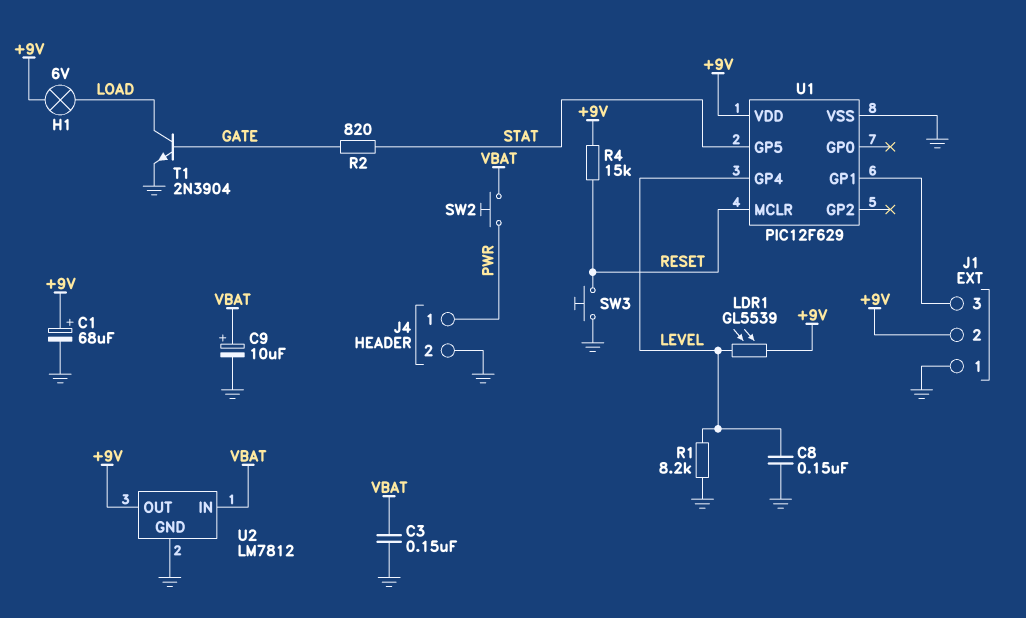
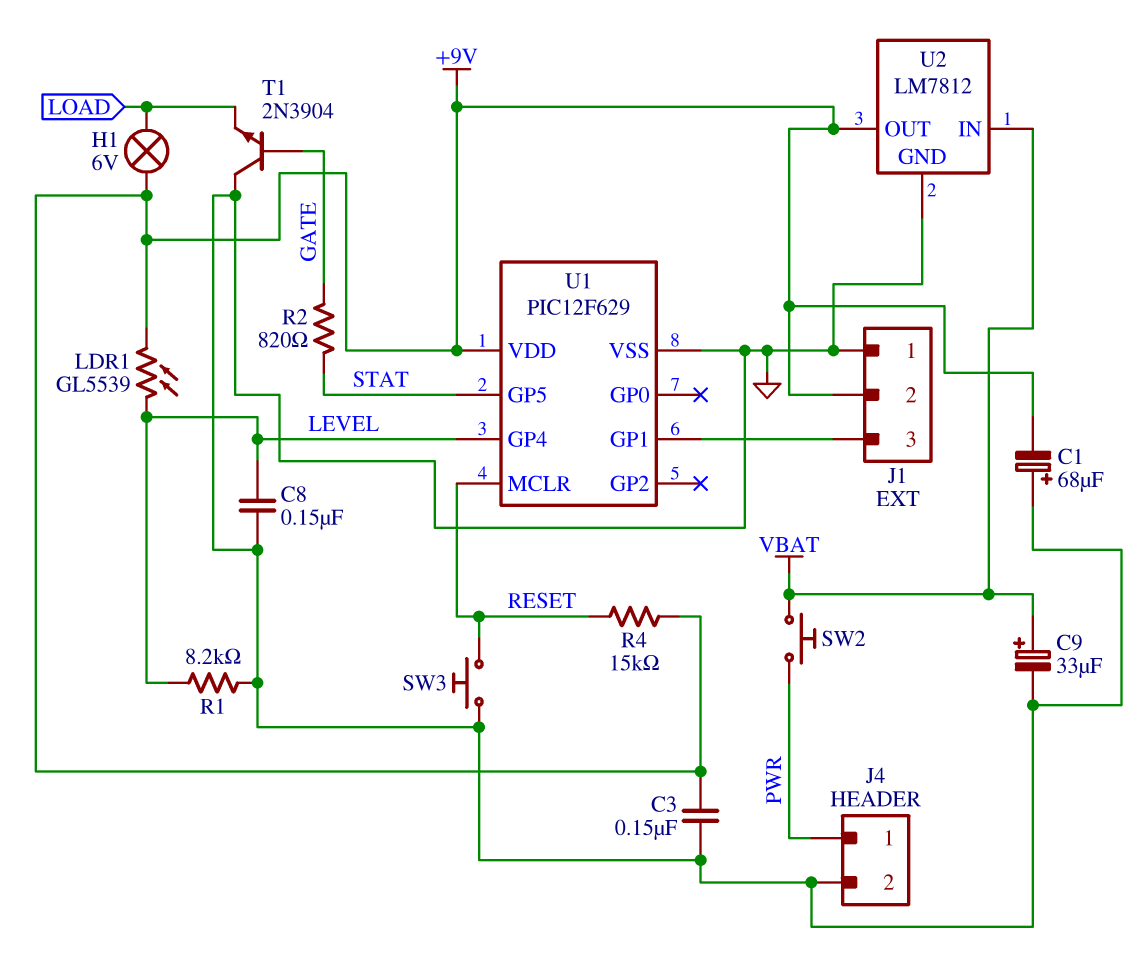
C1: 68uF (plus +9V, minus GND) -> 68uF (plus GND, minus +9V)
C3: 150nF (GND, VBAT) -> 150nF (+9V, GND)
C9: 10uF (plus VBAT, minus GND) -> 33uF (plus VBAT, minus GND)
T1: NPN 2N3904 (B GATE, C LOAD, E GND) -> NPN 2N3904 (B GATE, C GND, E LOAD)

